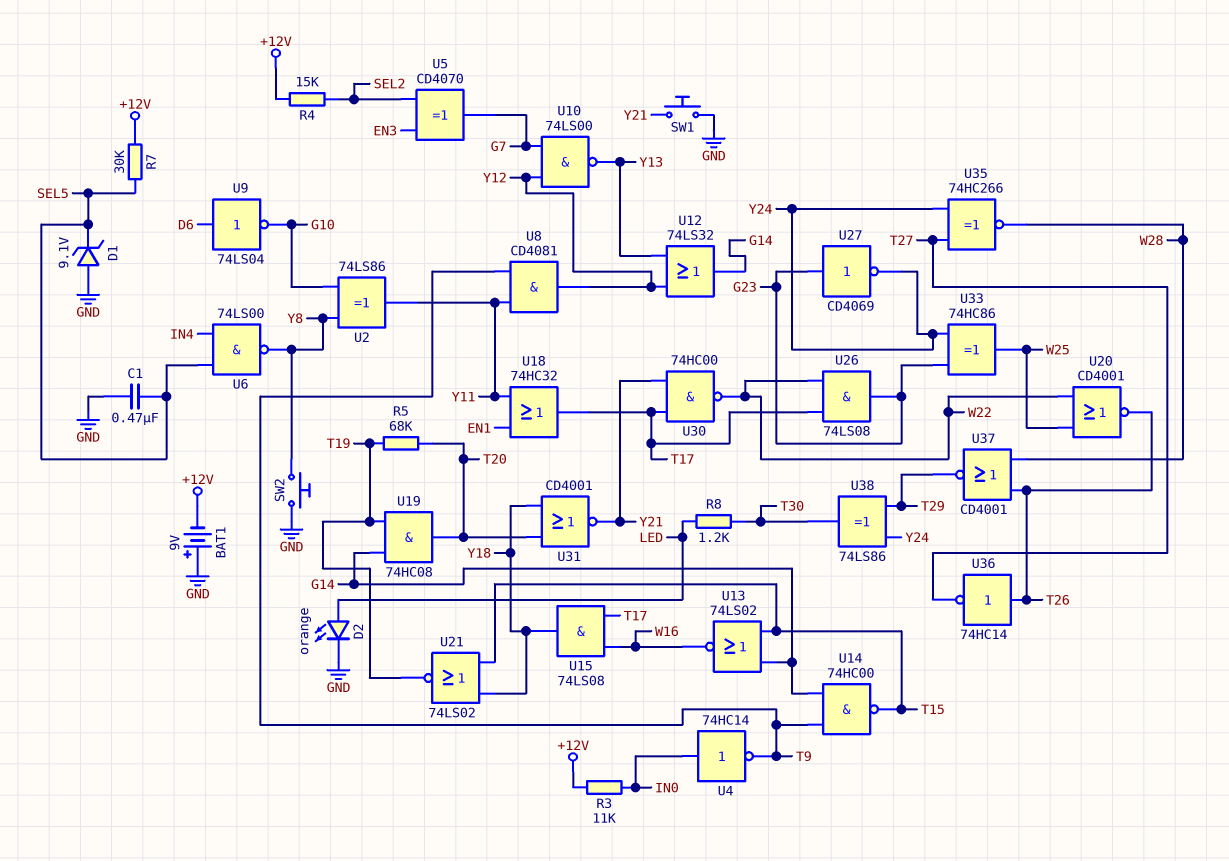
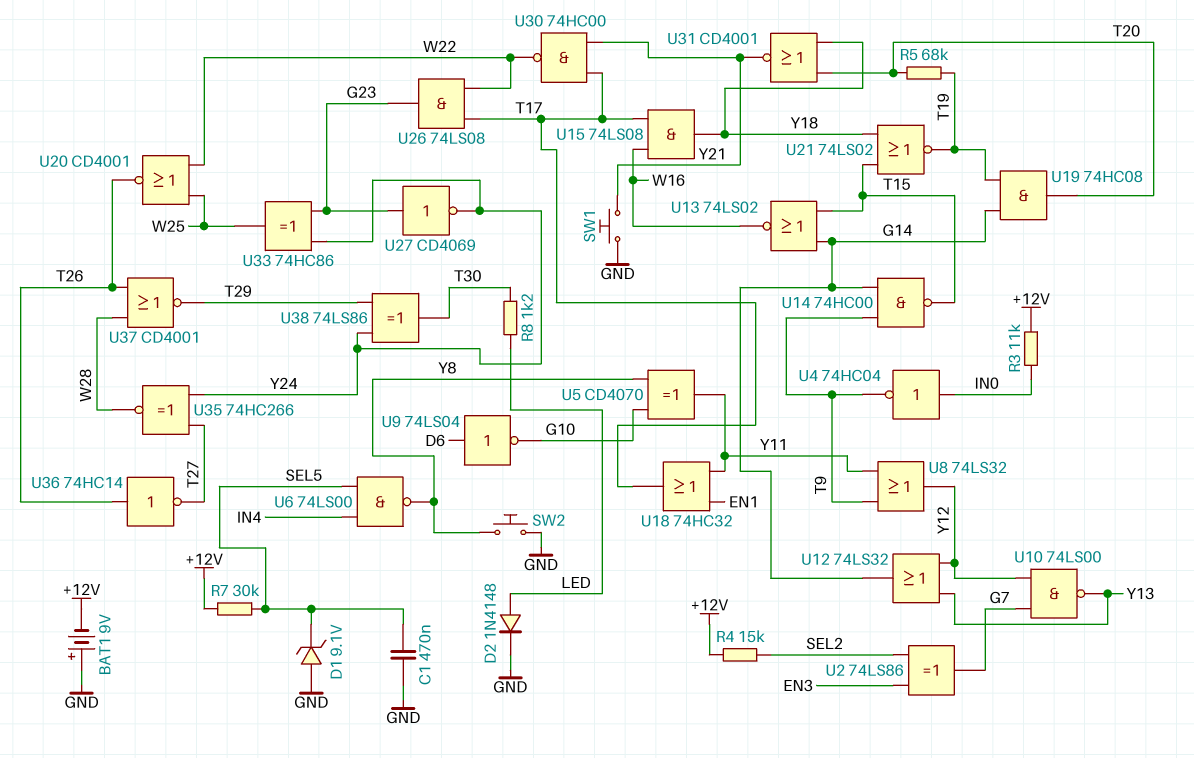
D2: LED orange (A LED, K GND) -> diode 1N4148 (A LED, K GND)
U2: XOR 74LS86 (in G10, in Y8, out Y11) -> XOR 74LS86 (in EN3, in SEL2, out G7)
U4: NOT 74HC14 (in IN0, out T9) -> NOT 74HC04 (in IN0, out T9)
U5: XOR CD4070 (in EN3, in SEL2, out G7) -> XOR CD4070 (in G10, in Y8, out Y11)
U8: AND CD4081 (in T9, in Y11, out Y12) -> OR 74LS32 (in T9, in Y11, out Y12)

